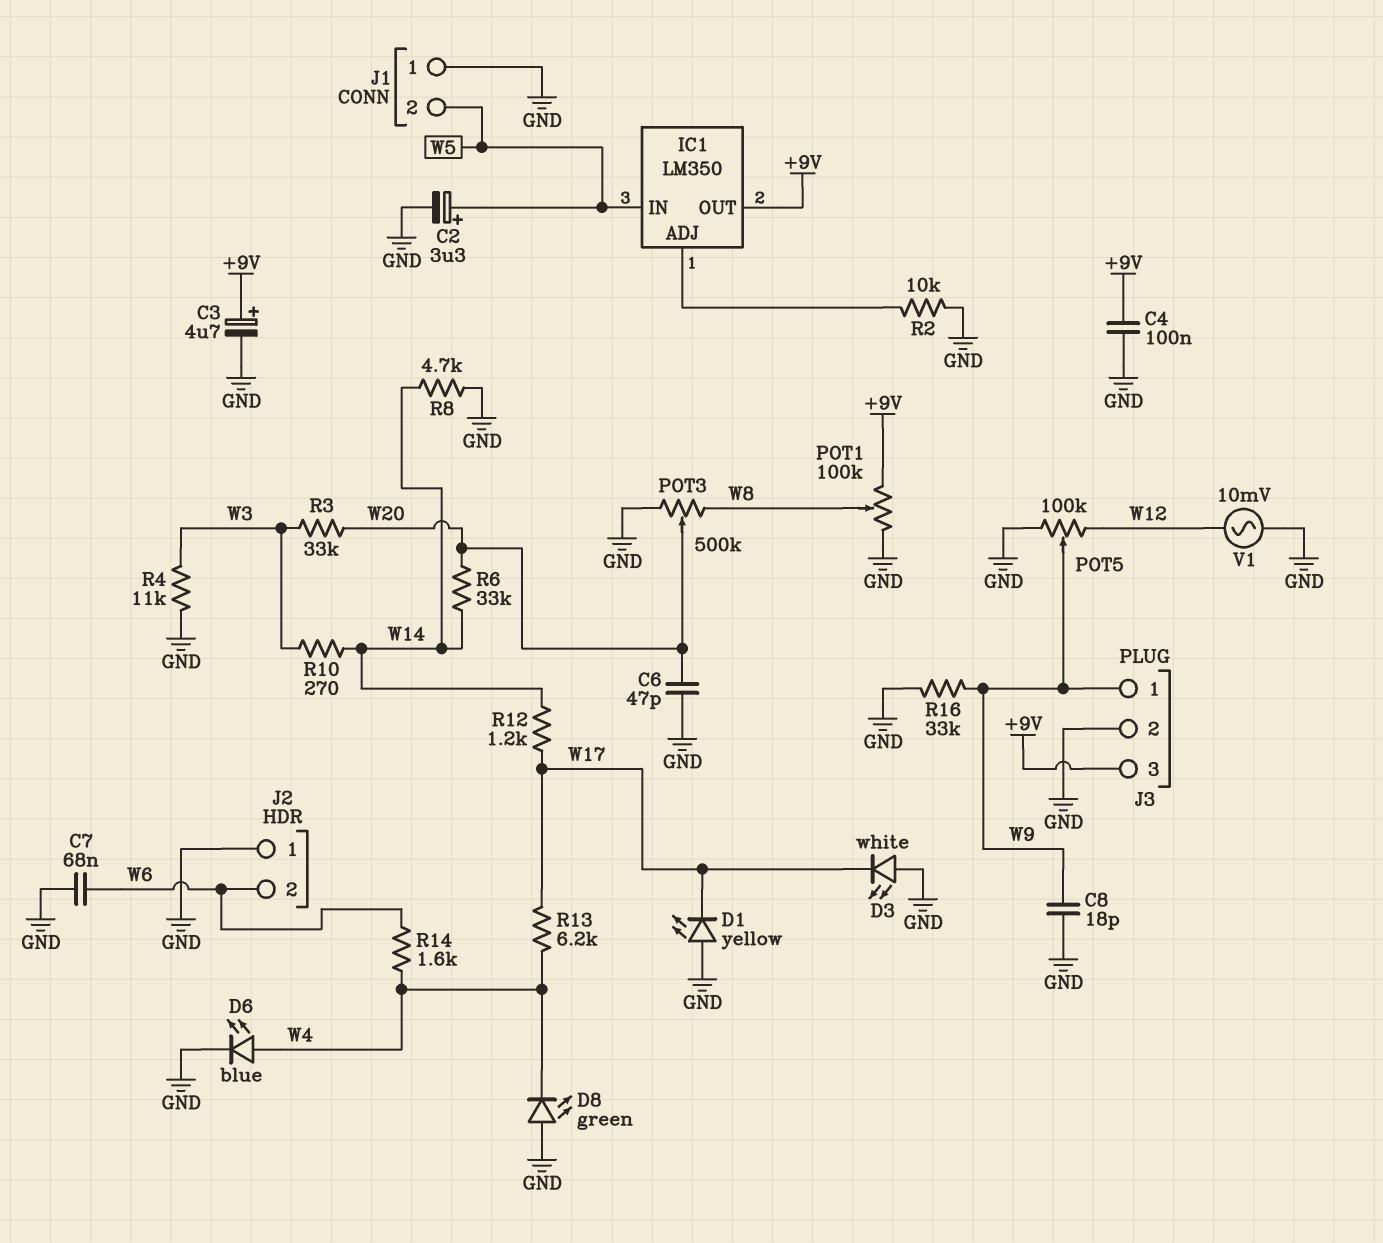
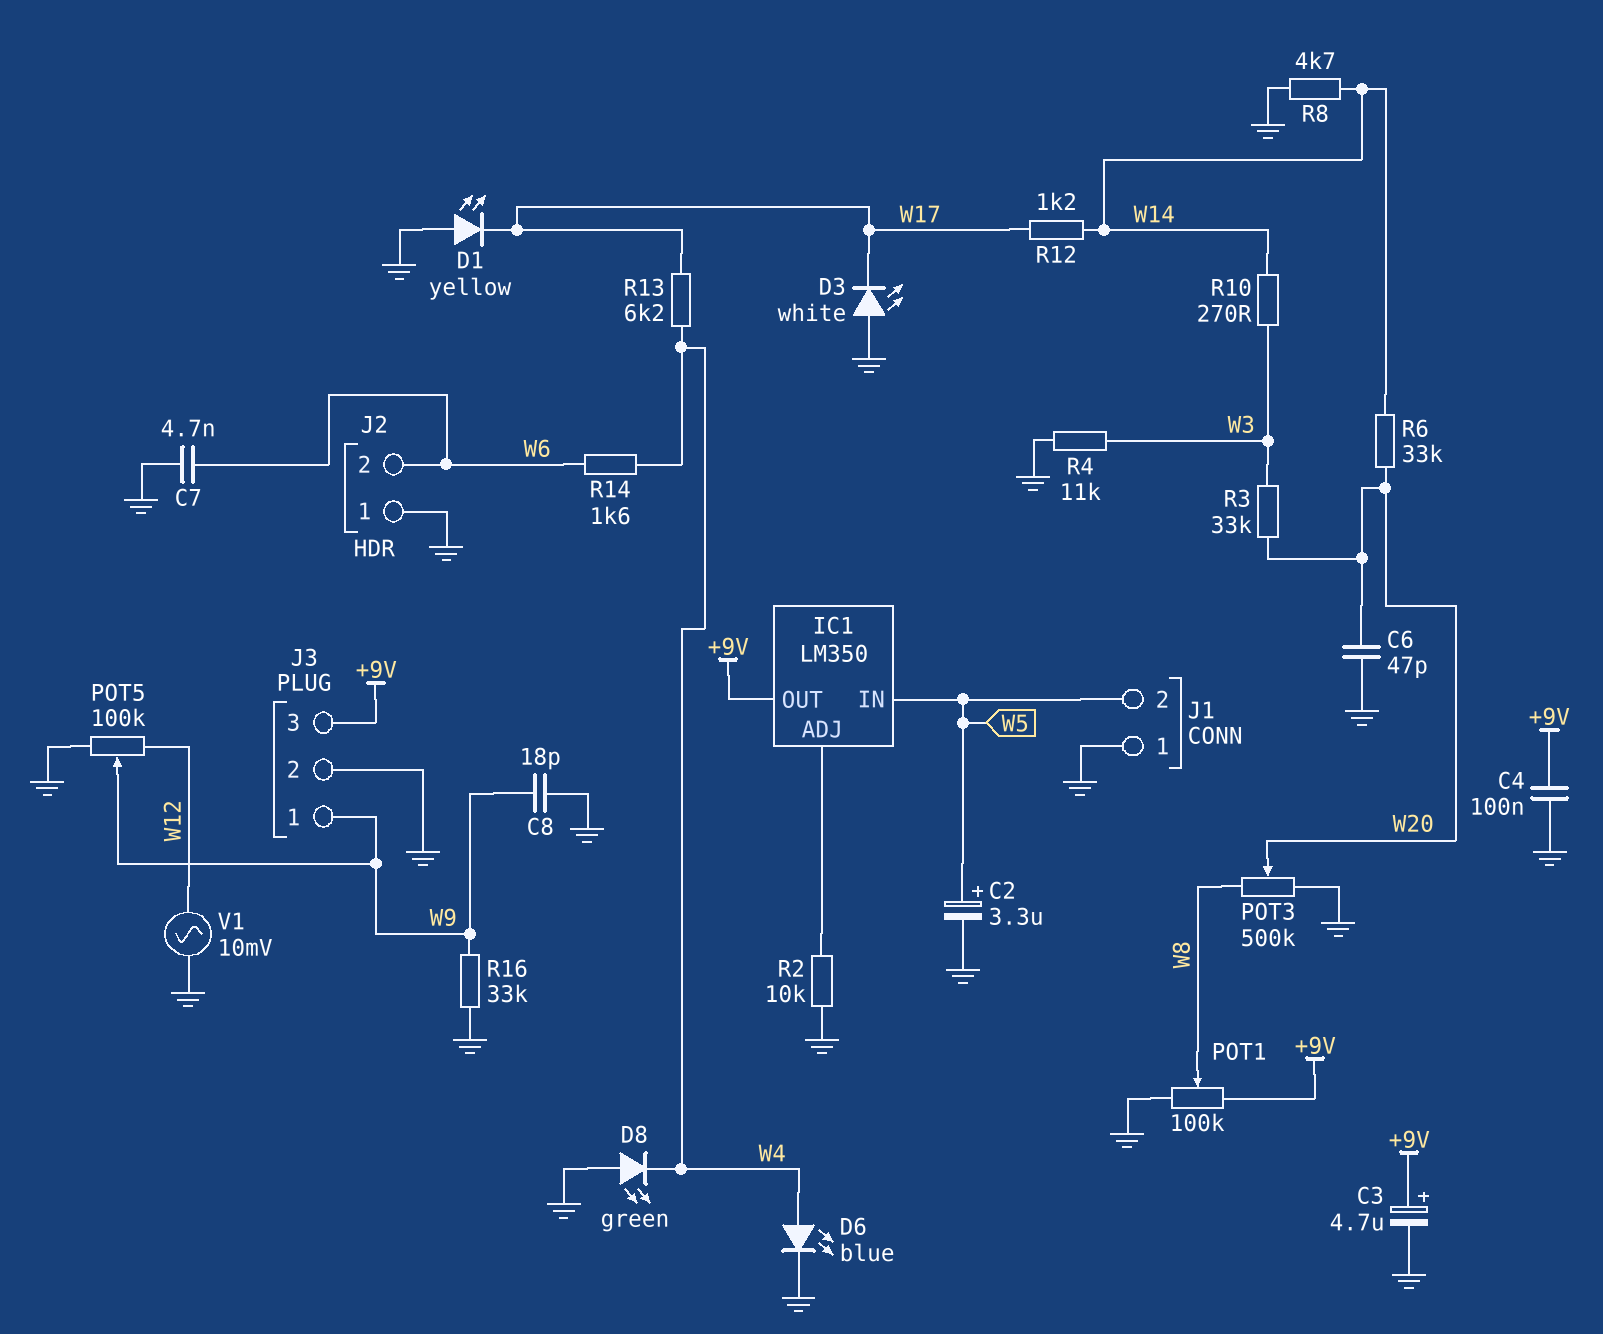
C7: 68nF (GND, W6) -> 4.7nF (GND, W6)

